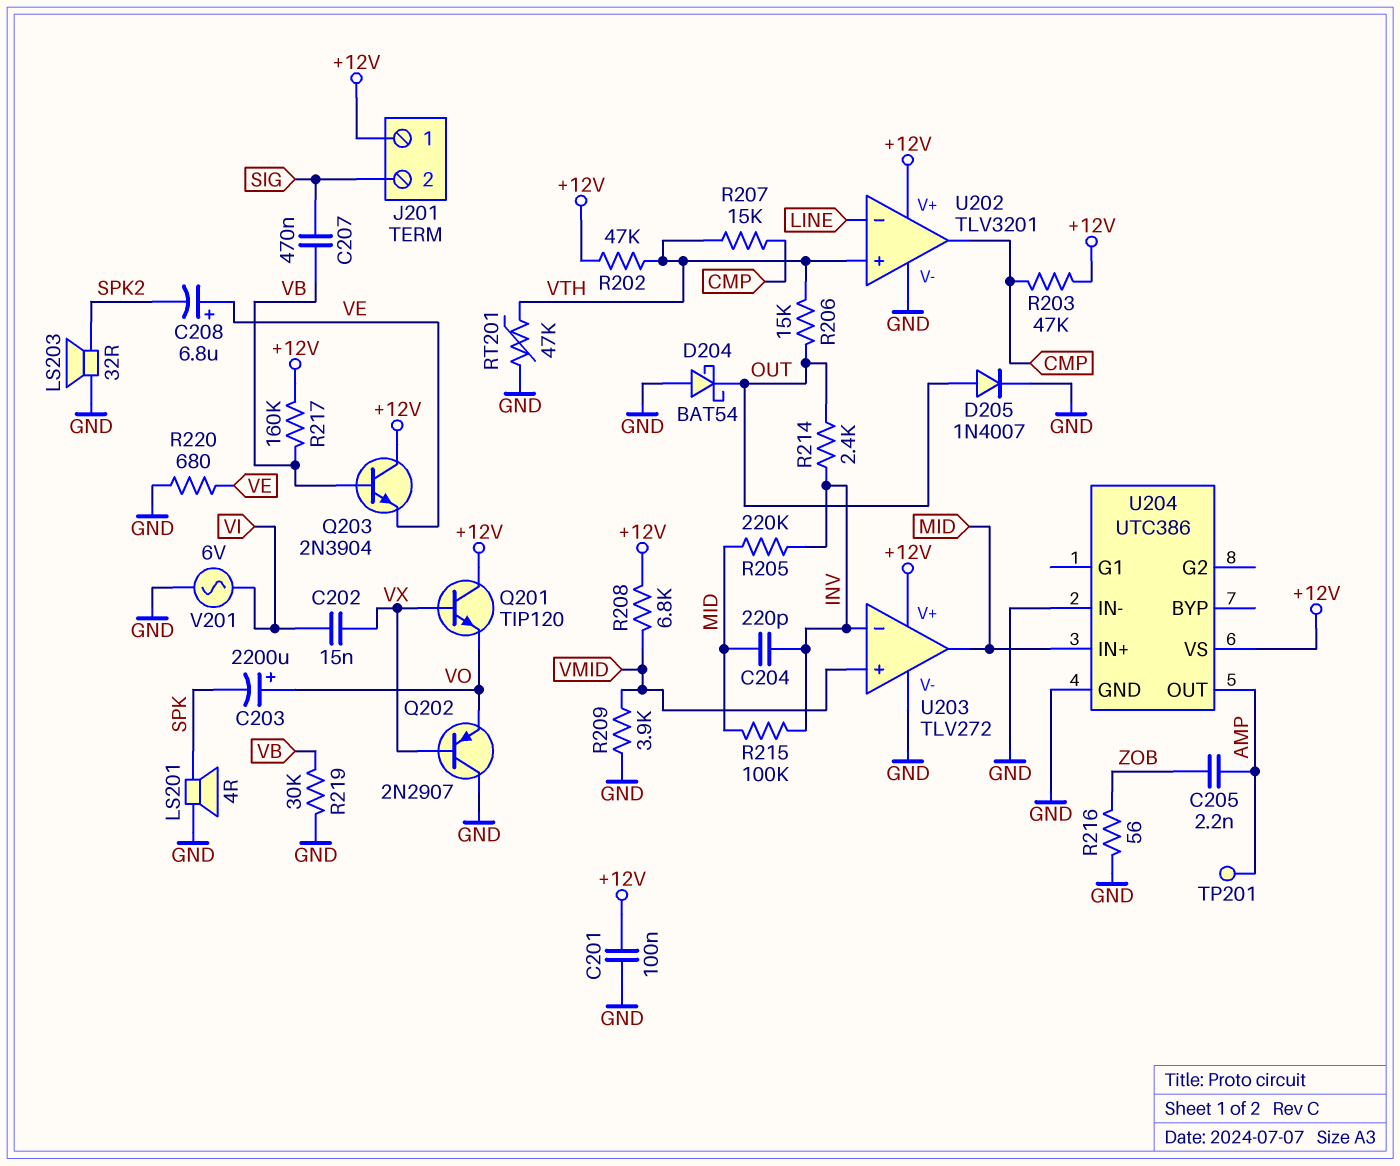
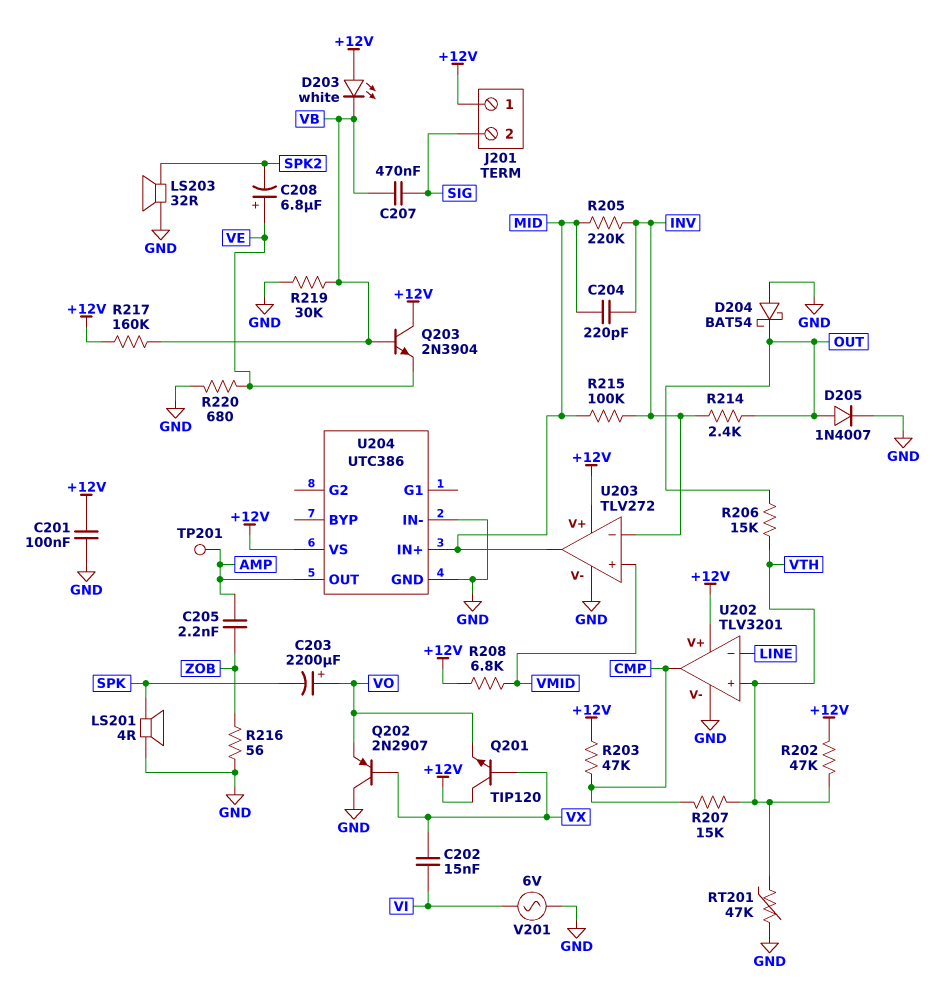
D203: none -> LED white (A +12V, K VB)
R209: 3.9k (GND, VMID) -> none

